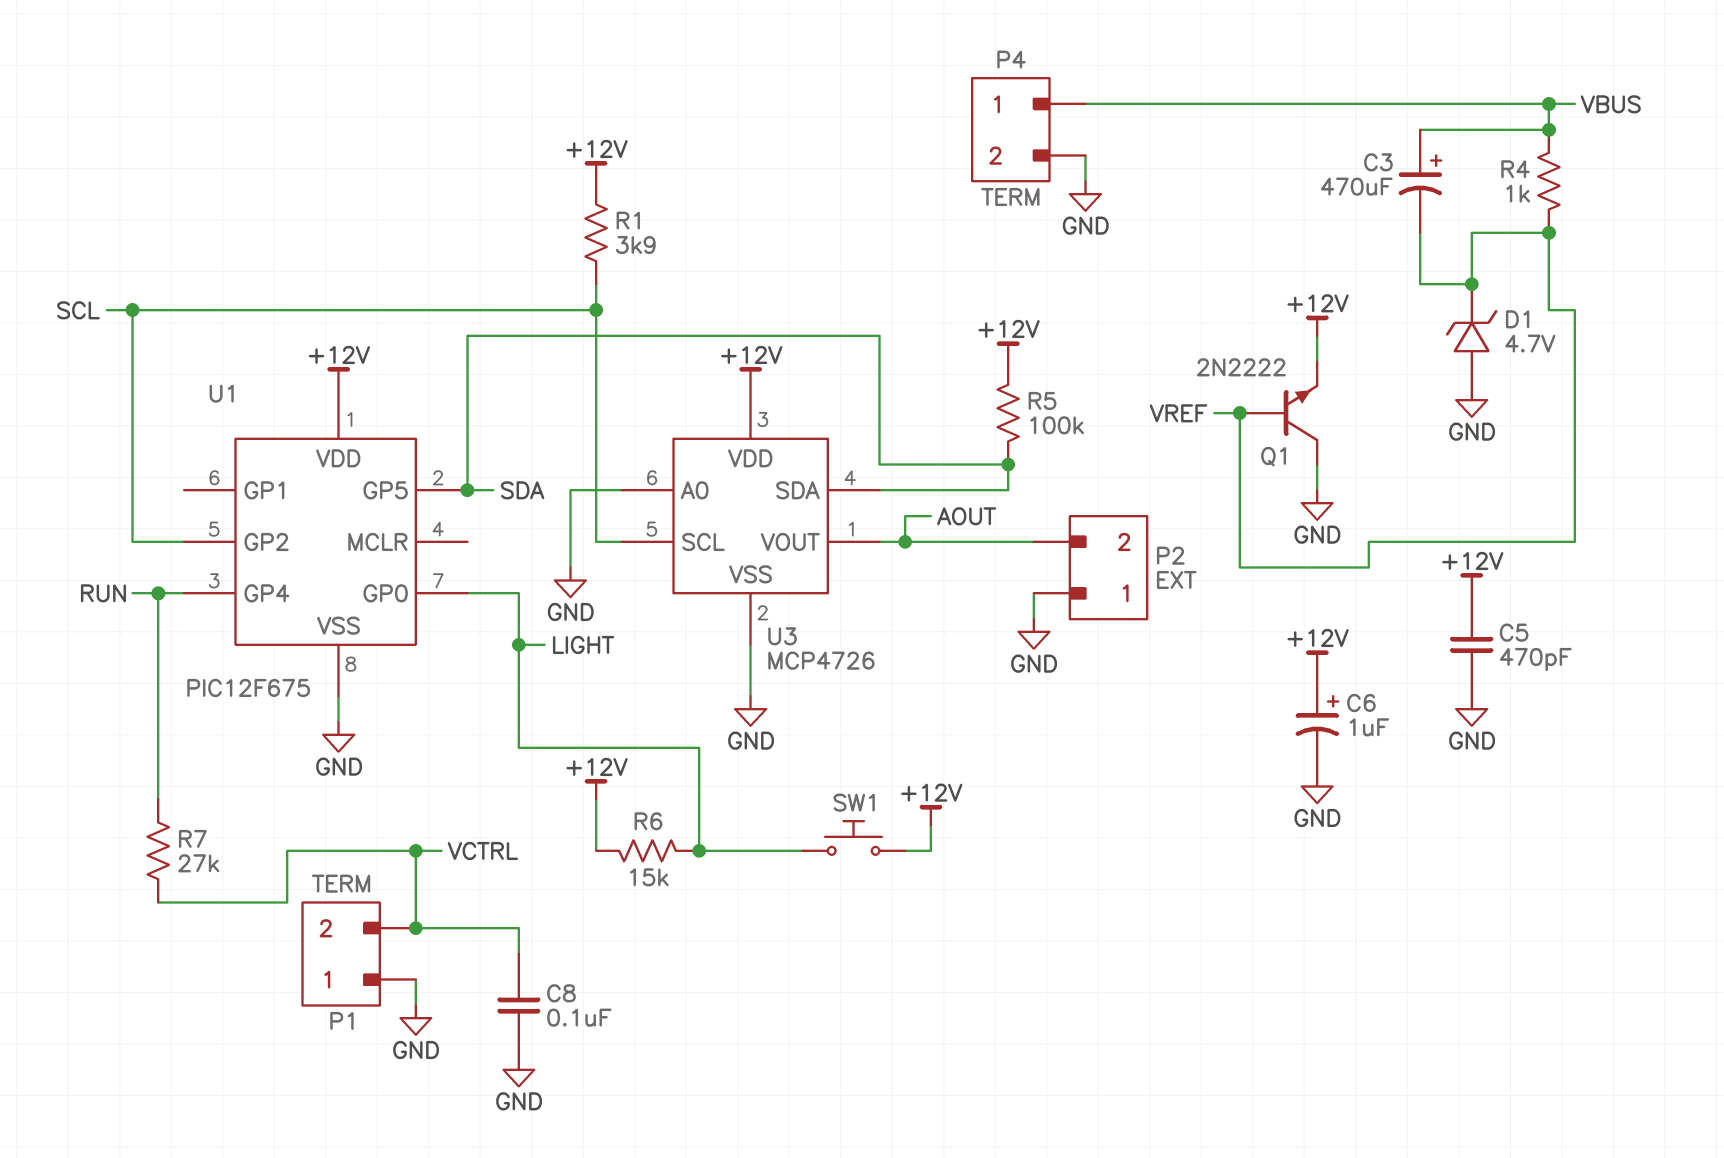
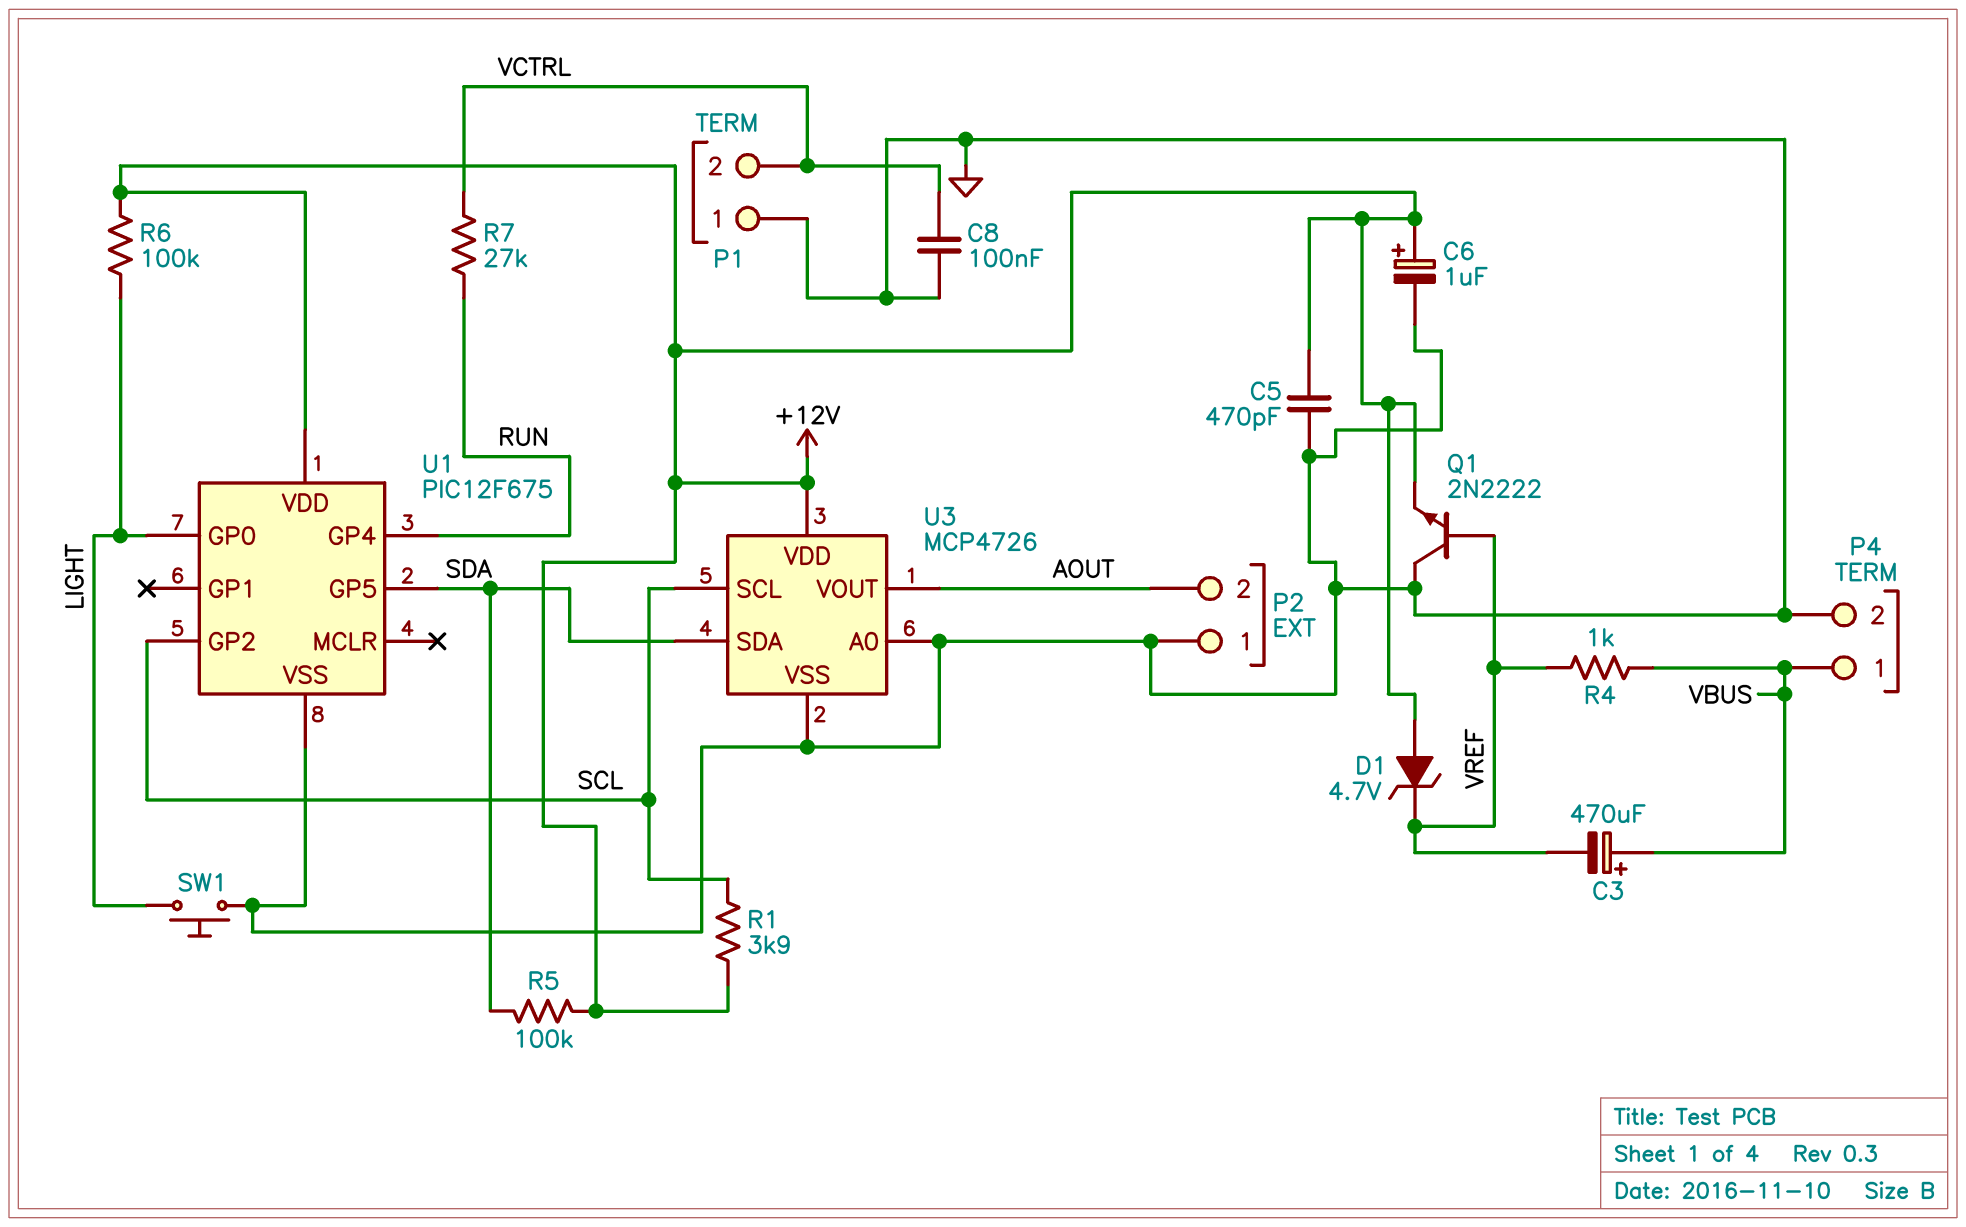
D1: zener 4.7V (A GND, K VREF) -> zener 4.7V (A +12V, K VREF)
R6: 15k (+12V, LIGHT) -> 100k (+12V, LIGHT)
SW1: button (+12V, LIGHT) -> button (GND, LIGHT)

